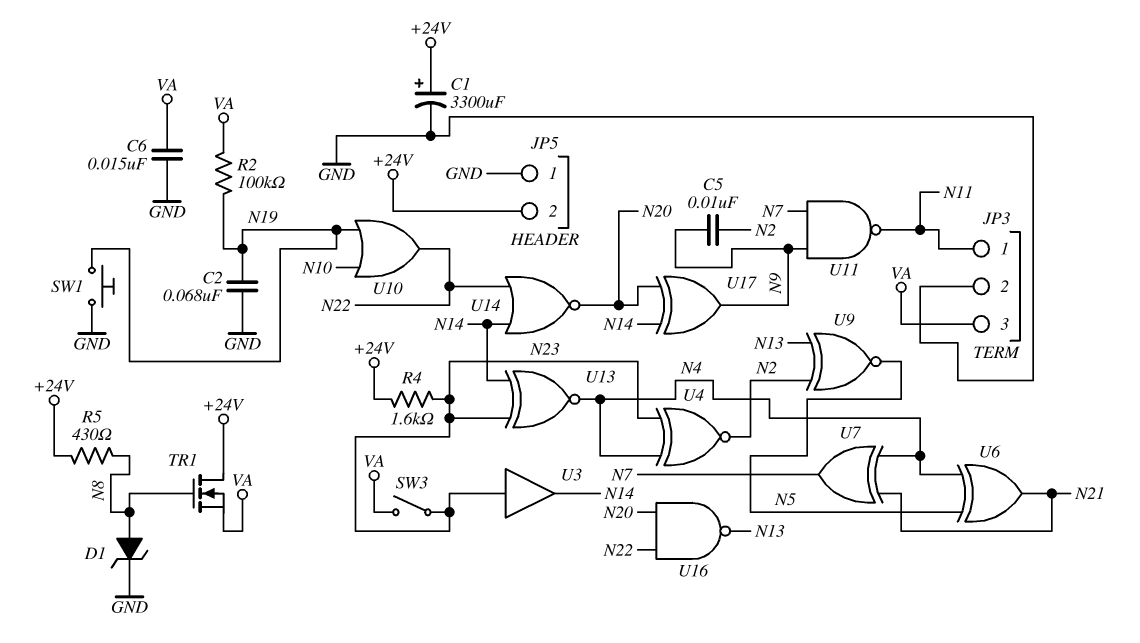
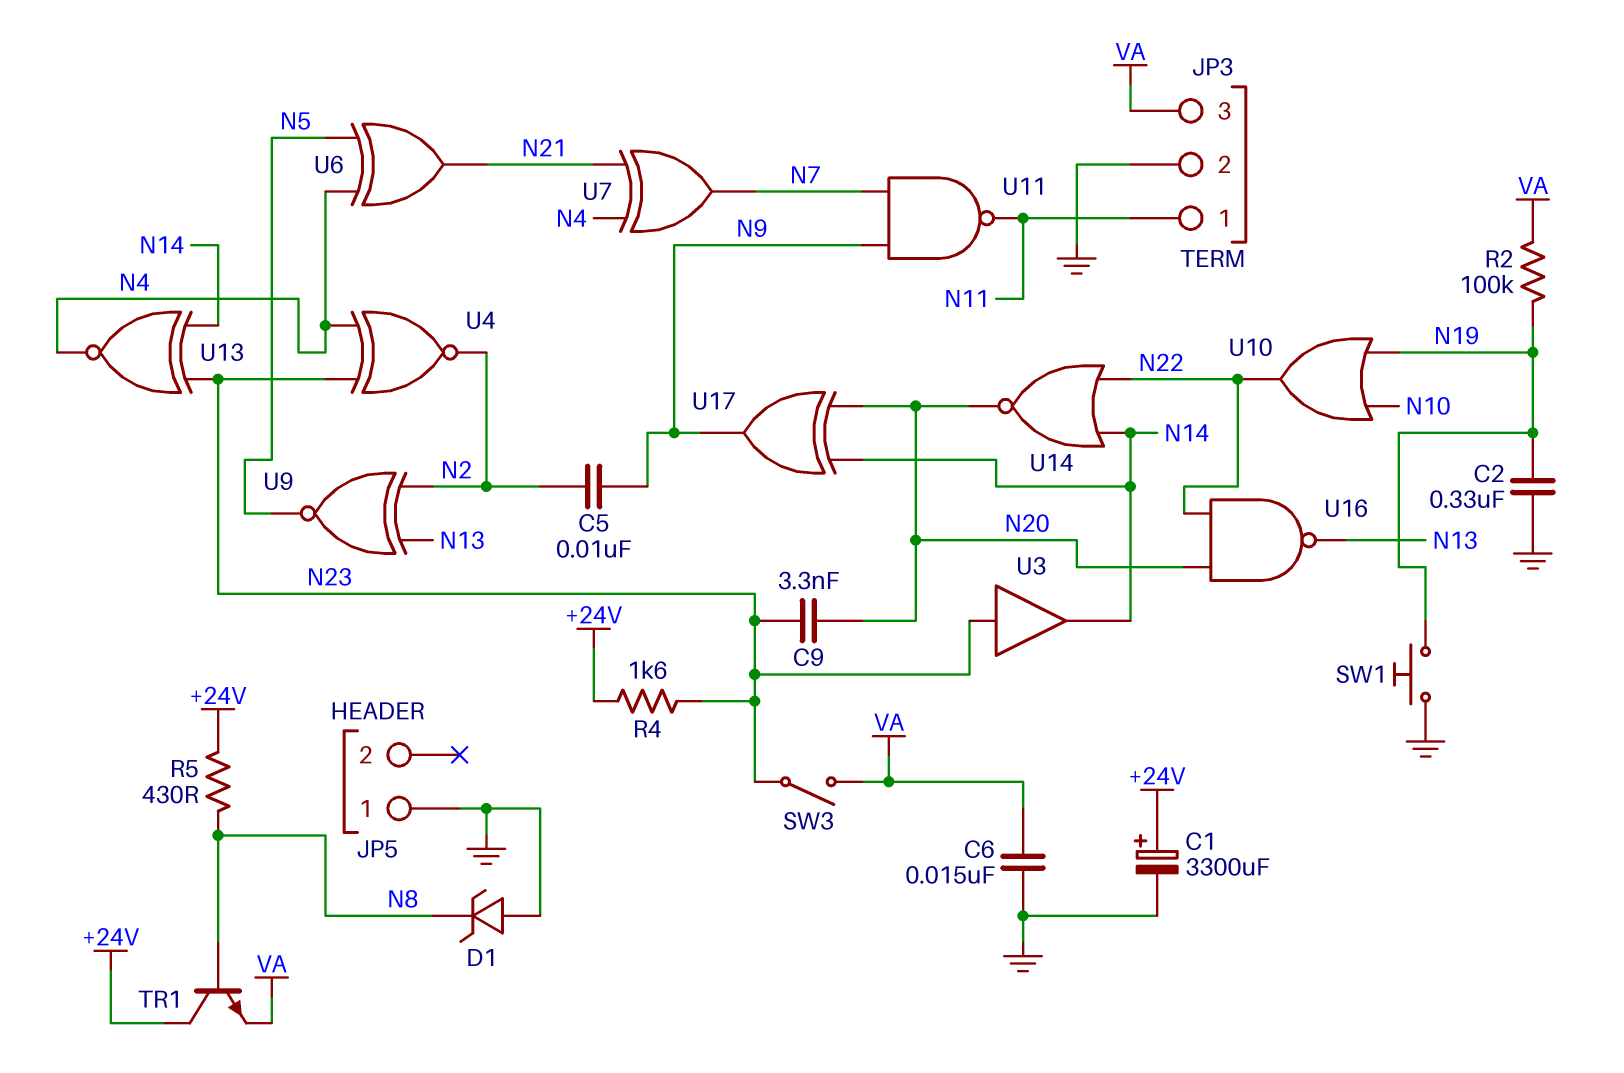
C2: 68nF (GND, N19) -> 330nF (GND, N19)
C9: none -> 3.3nF (N20, N23)
D1: zener (A N8, K GND) -> zener (A GND, K N8)
JP5 pin 2: +24V -> none
TR1: NMOS (G N8, D +24V, S VA) -> NPN (B N8, C +24V, E VA)

